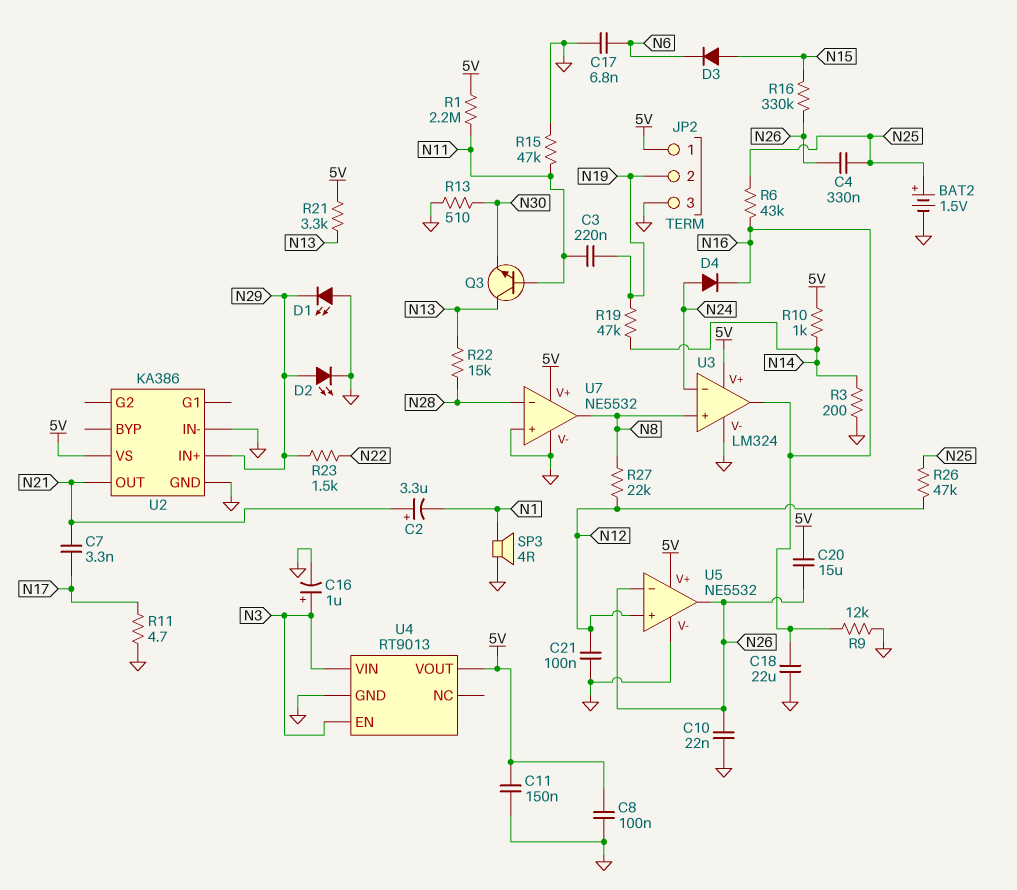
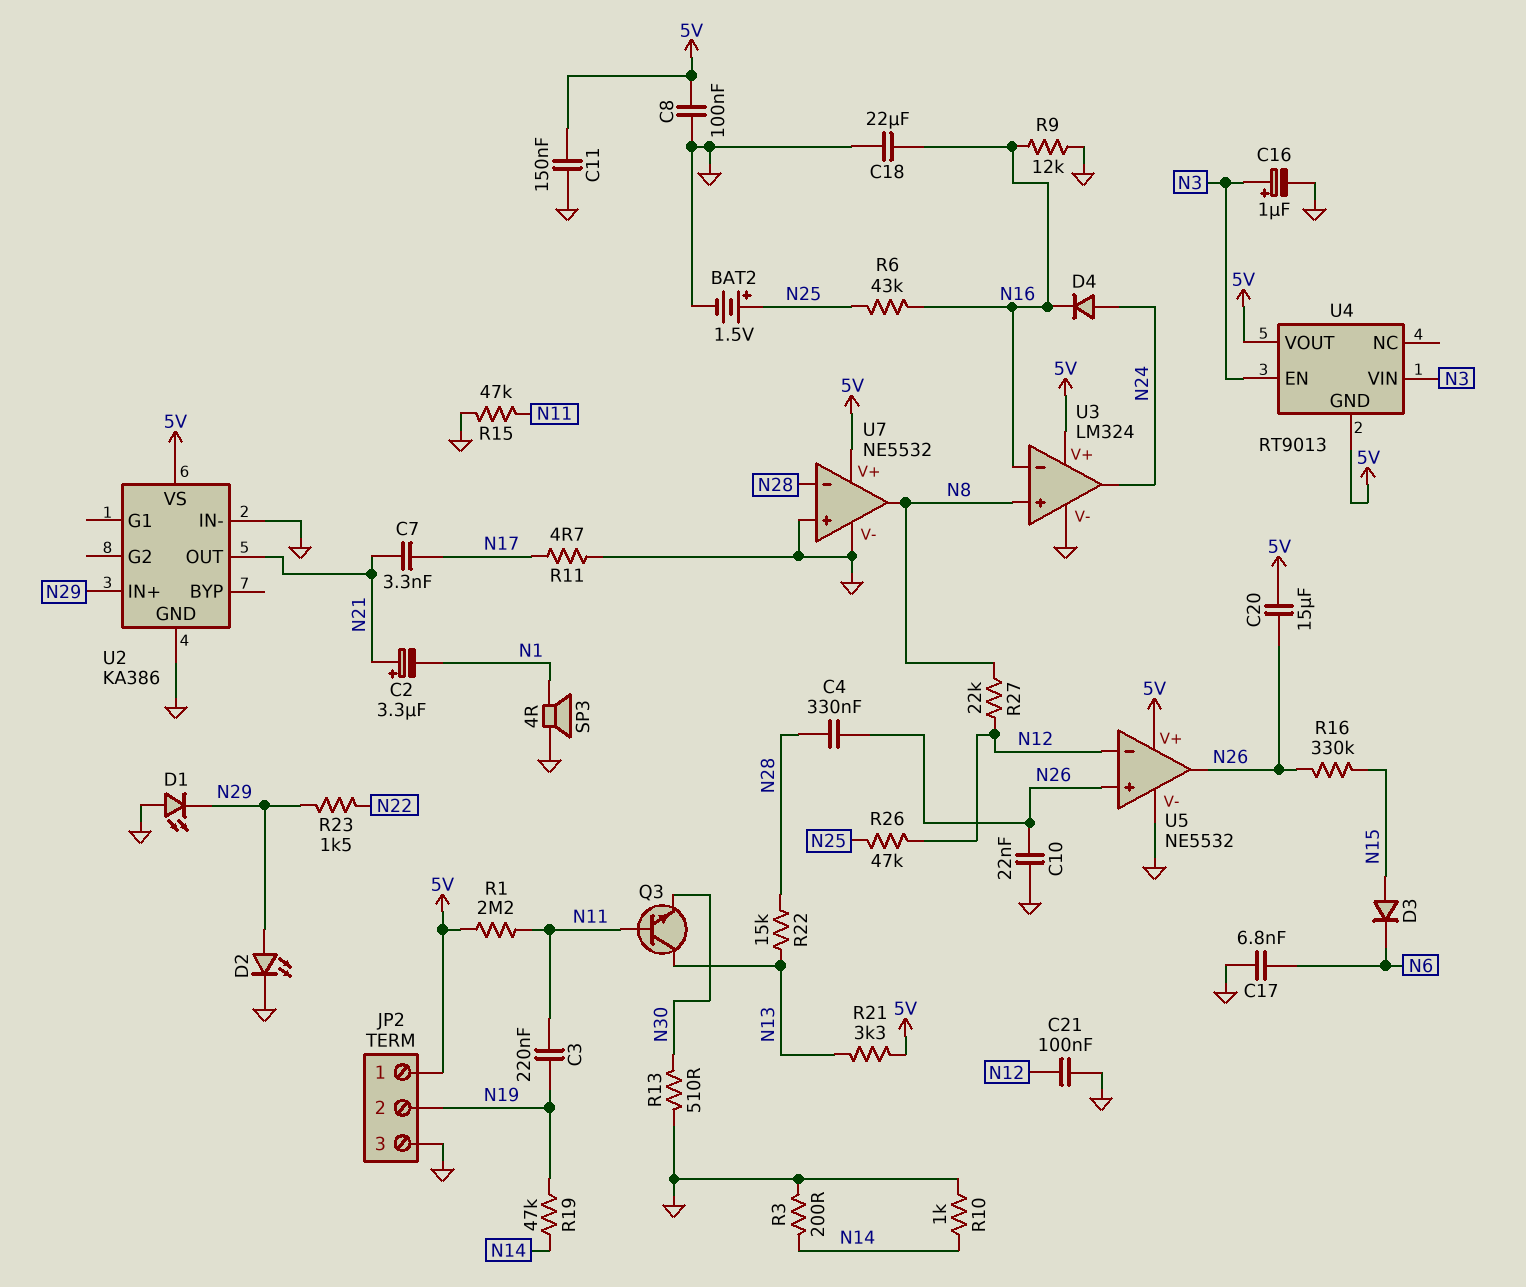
C4: 330nF (N25, N26) -> 330nF (N26, N28)
R10: 1k (5V, N14) -> 1k (GND, N14)
U3 pin in-: N24 -> N16
U3 pin out: N16 -> N24
U4 pin GND: GND -> 5V
U5 pin in+: N12 -> N26
U5 pin in-: N26 -> N12

